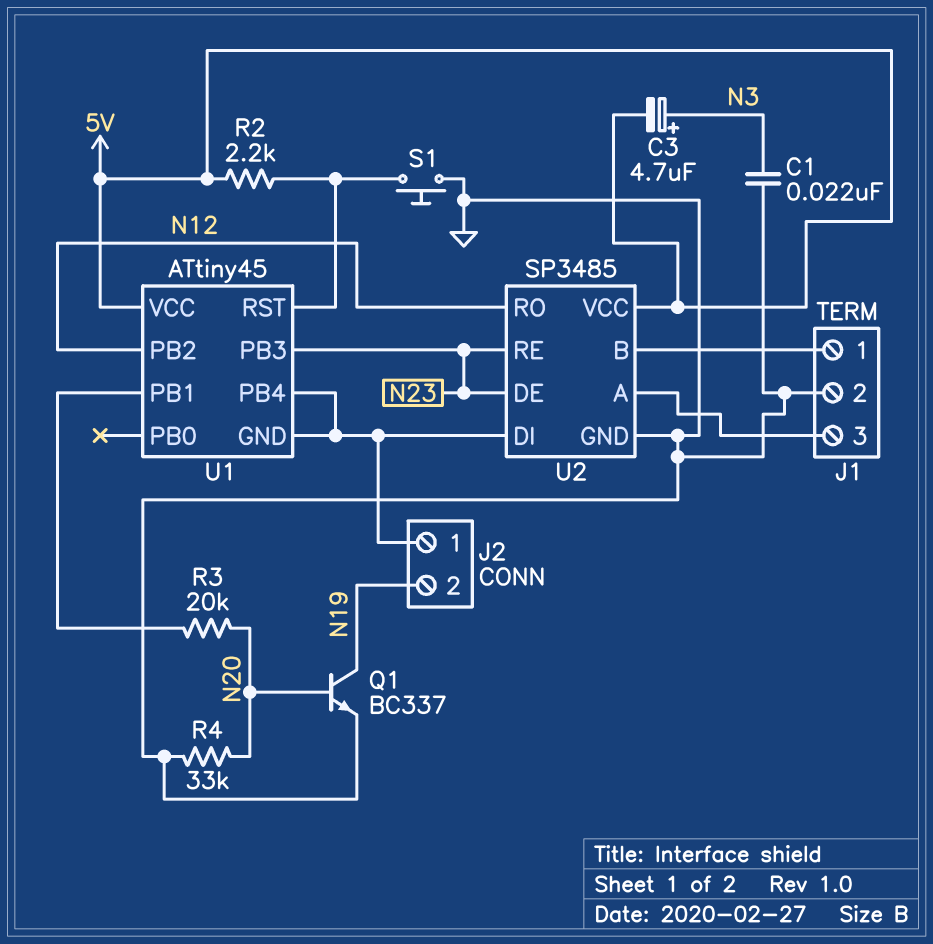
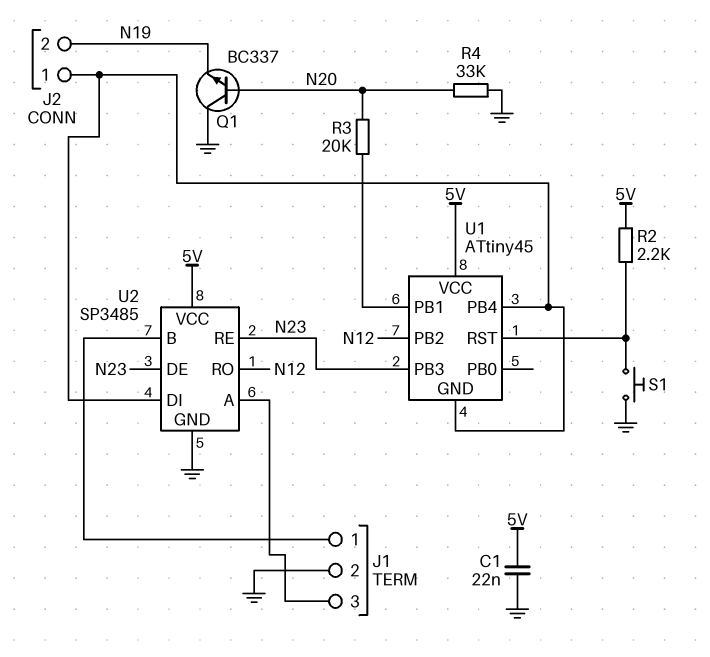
C1: 22nF (GND, N3) -> 22nF (5V, GND)
C3: 4.7uF (plus N3, minus 5V) -> none
Q1: NPN BC337 (B N20, C N19, E GND) -> NPN BC337 (B N20, C GND, E N19)

